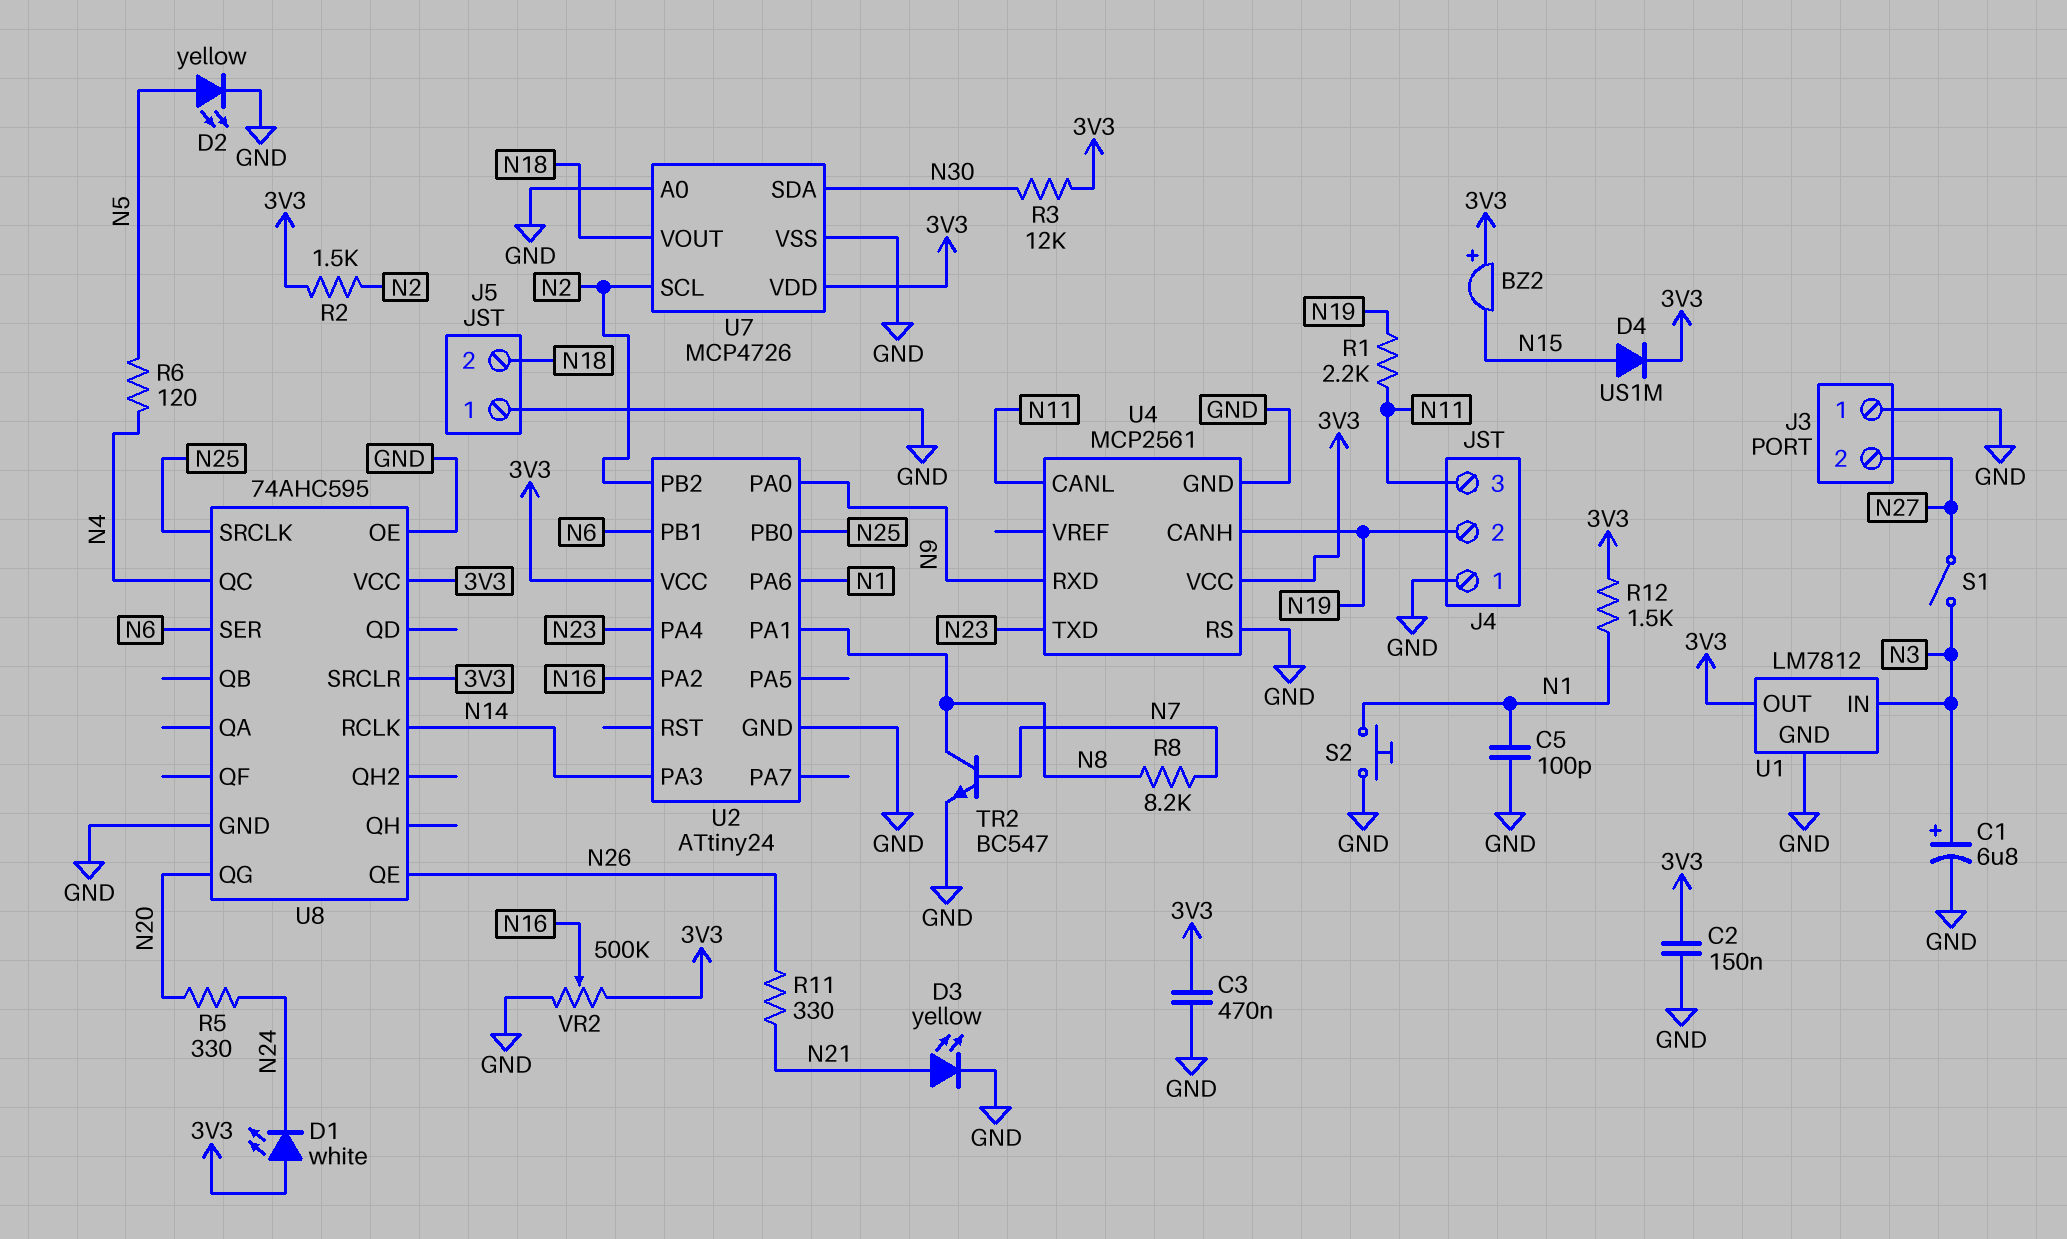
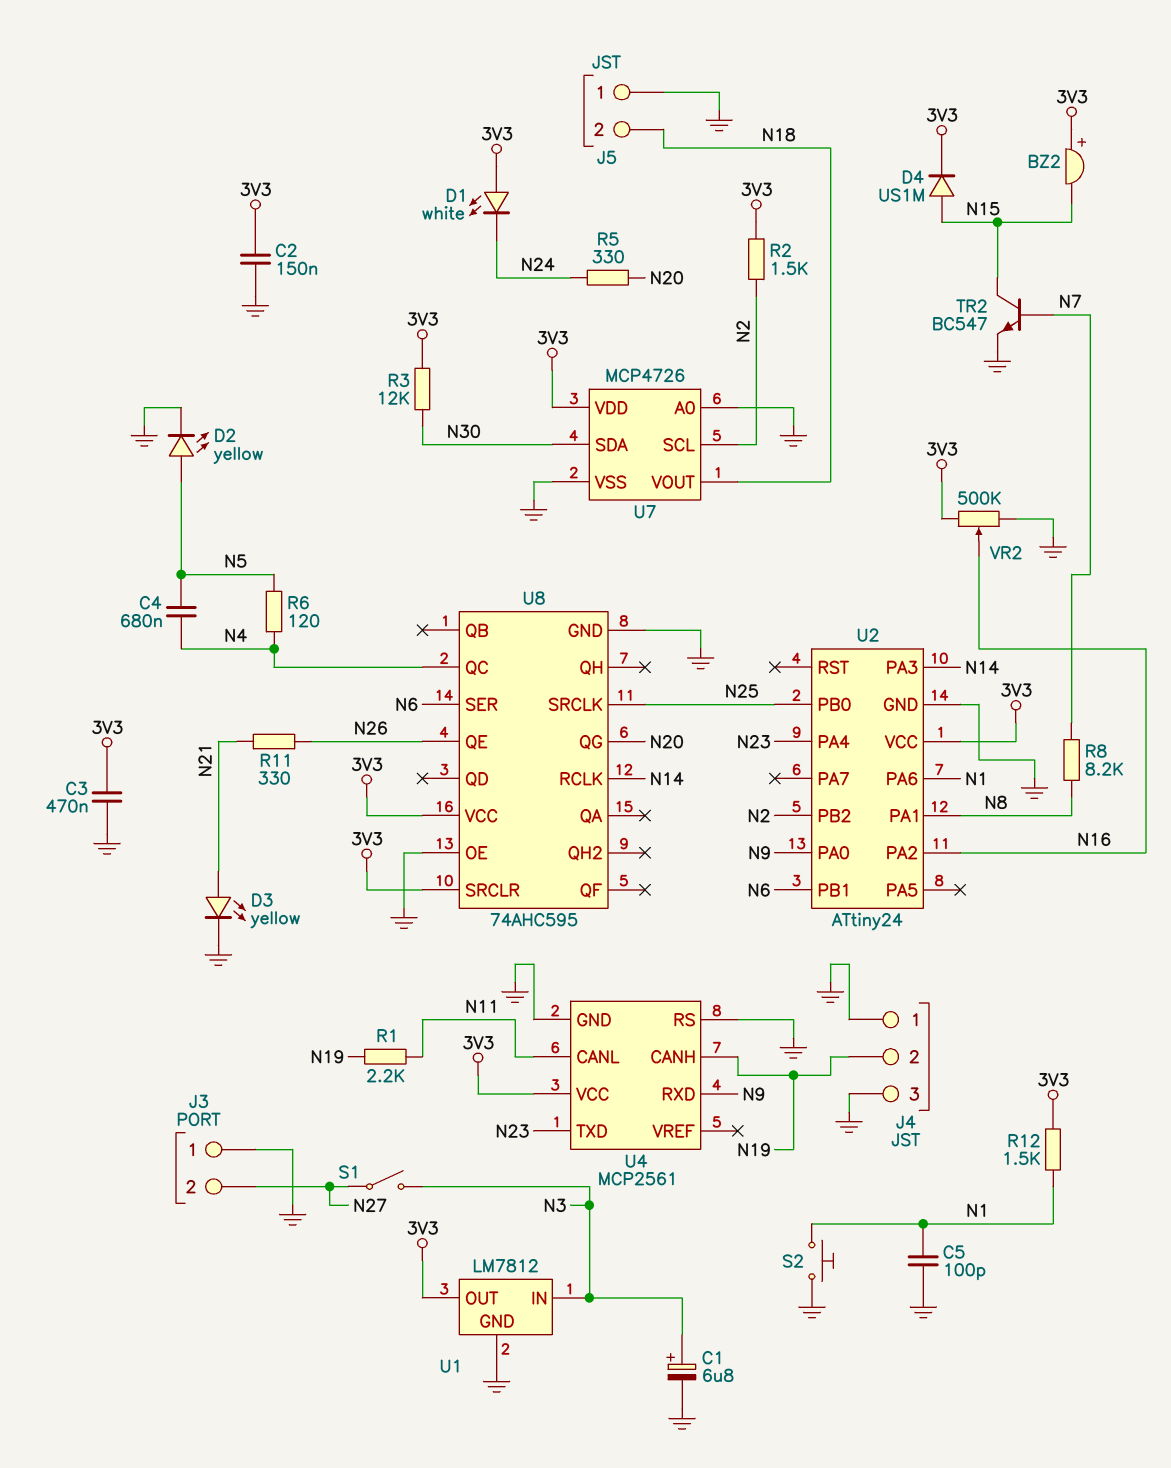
C4: none -> 680nF (N4, N5)
J4 pin 3: N11 -> GND
TR2: NPN BC547 (B N7, C N8, E GND) -> NPN BC547 (B N7, C N15, E GND)

